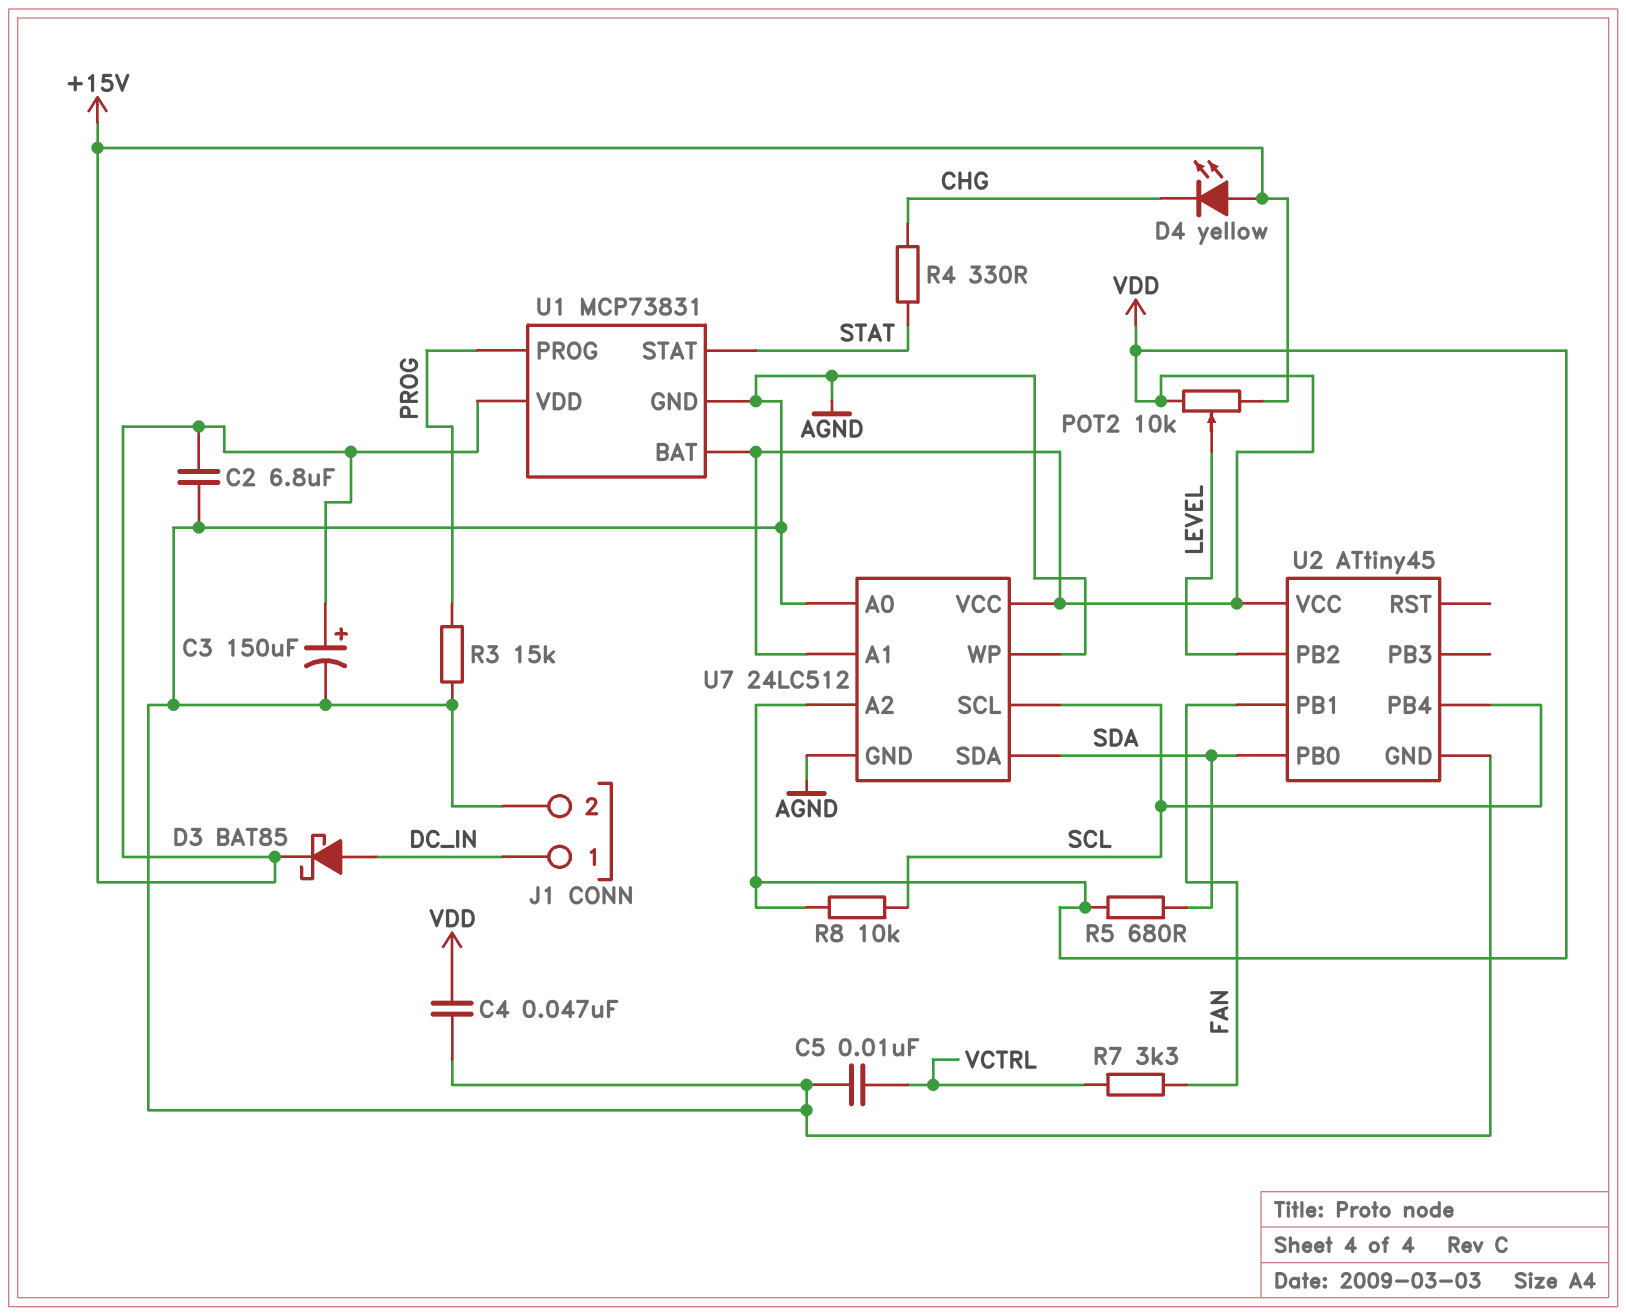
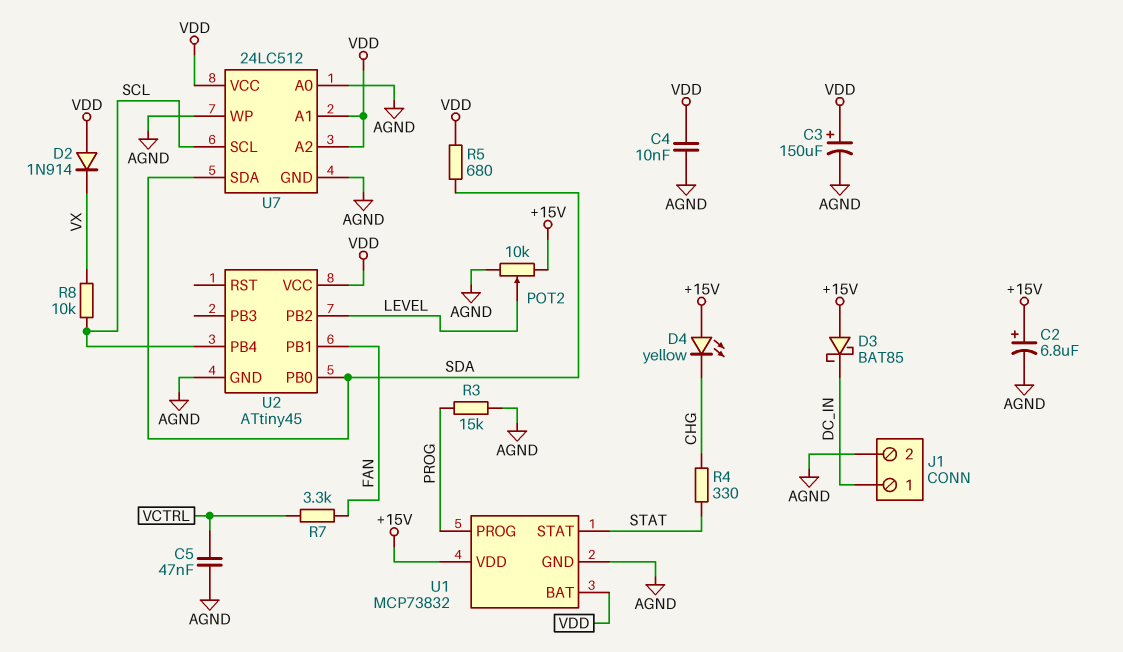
C2: 6.8uF (+15V, AGND) -> 6.8uF (plus +15V, minus AGND)
C3: 150uF (plus +15V, minus AGND) -> 150uF (plus VDD, minus AGND)
C4: 47nF (AGND, VDD) -> 10nF (AGND, VDD)
C5: 10nF (AGND, VCTRL) -> 47nF (AGND, VCTRL)
D2: none -> diode 1N914 (A VDD, K VX)
D3: schottky BAT85 (A DC_IN, K +15V) -> schottky BAT85 (A +15V, K DC_IN)
POT2: 10k (+15V, VDD, wiper LEVEL) -> 10k (+15V, AGND, wiper LEVEL)
R8: 10k (SCL, VDD) -> 10k (SCL, VX)
U1: MCP73831 -> MCP73832

